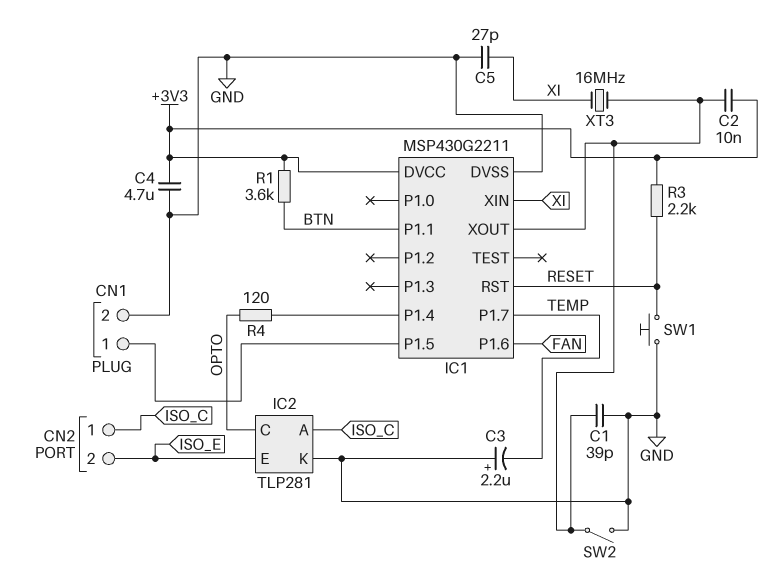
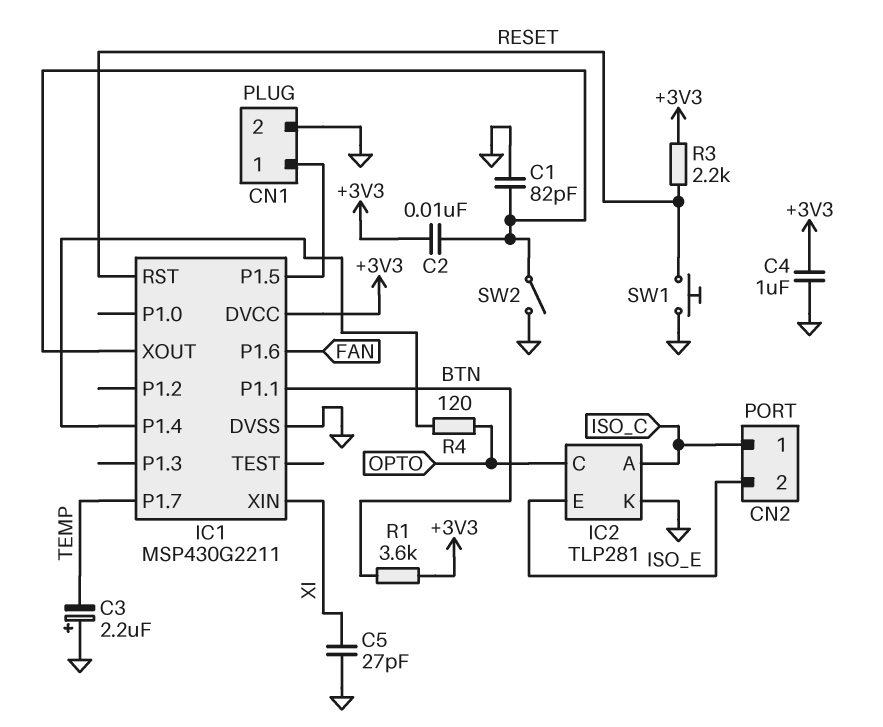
C1: 39pF (GND, IC1/XOUT) -> 82pF (GND, IC1/XOUT)
C4: 4.7uF (+3V3, GND) -> 1uF (+3V3, GND)
XT3: 16MHz (IC1/XOUT, XI) -> none

